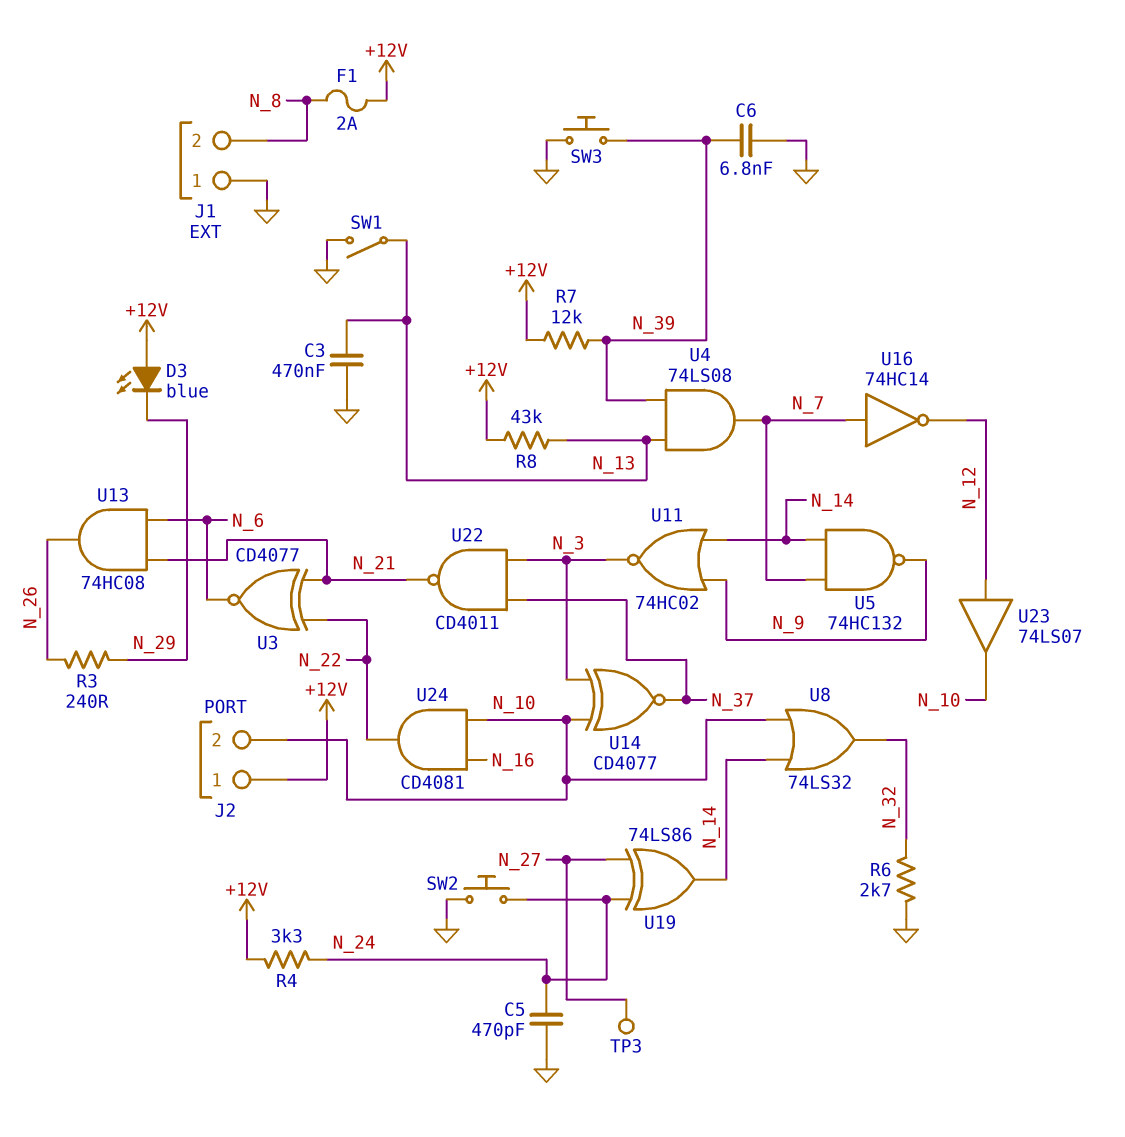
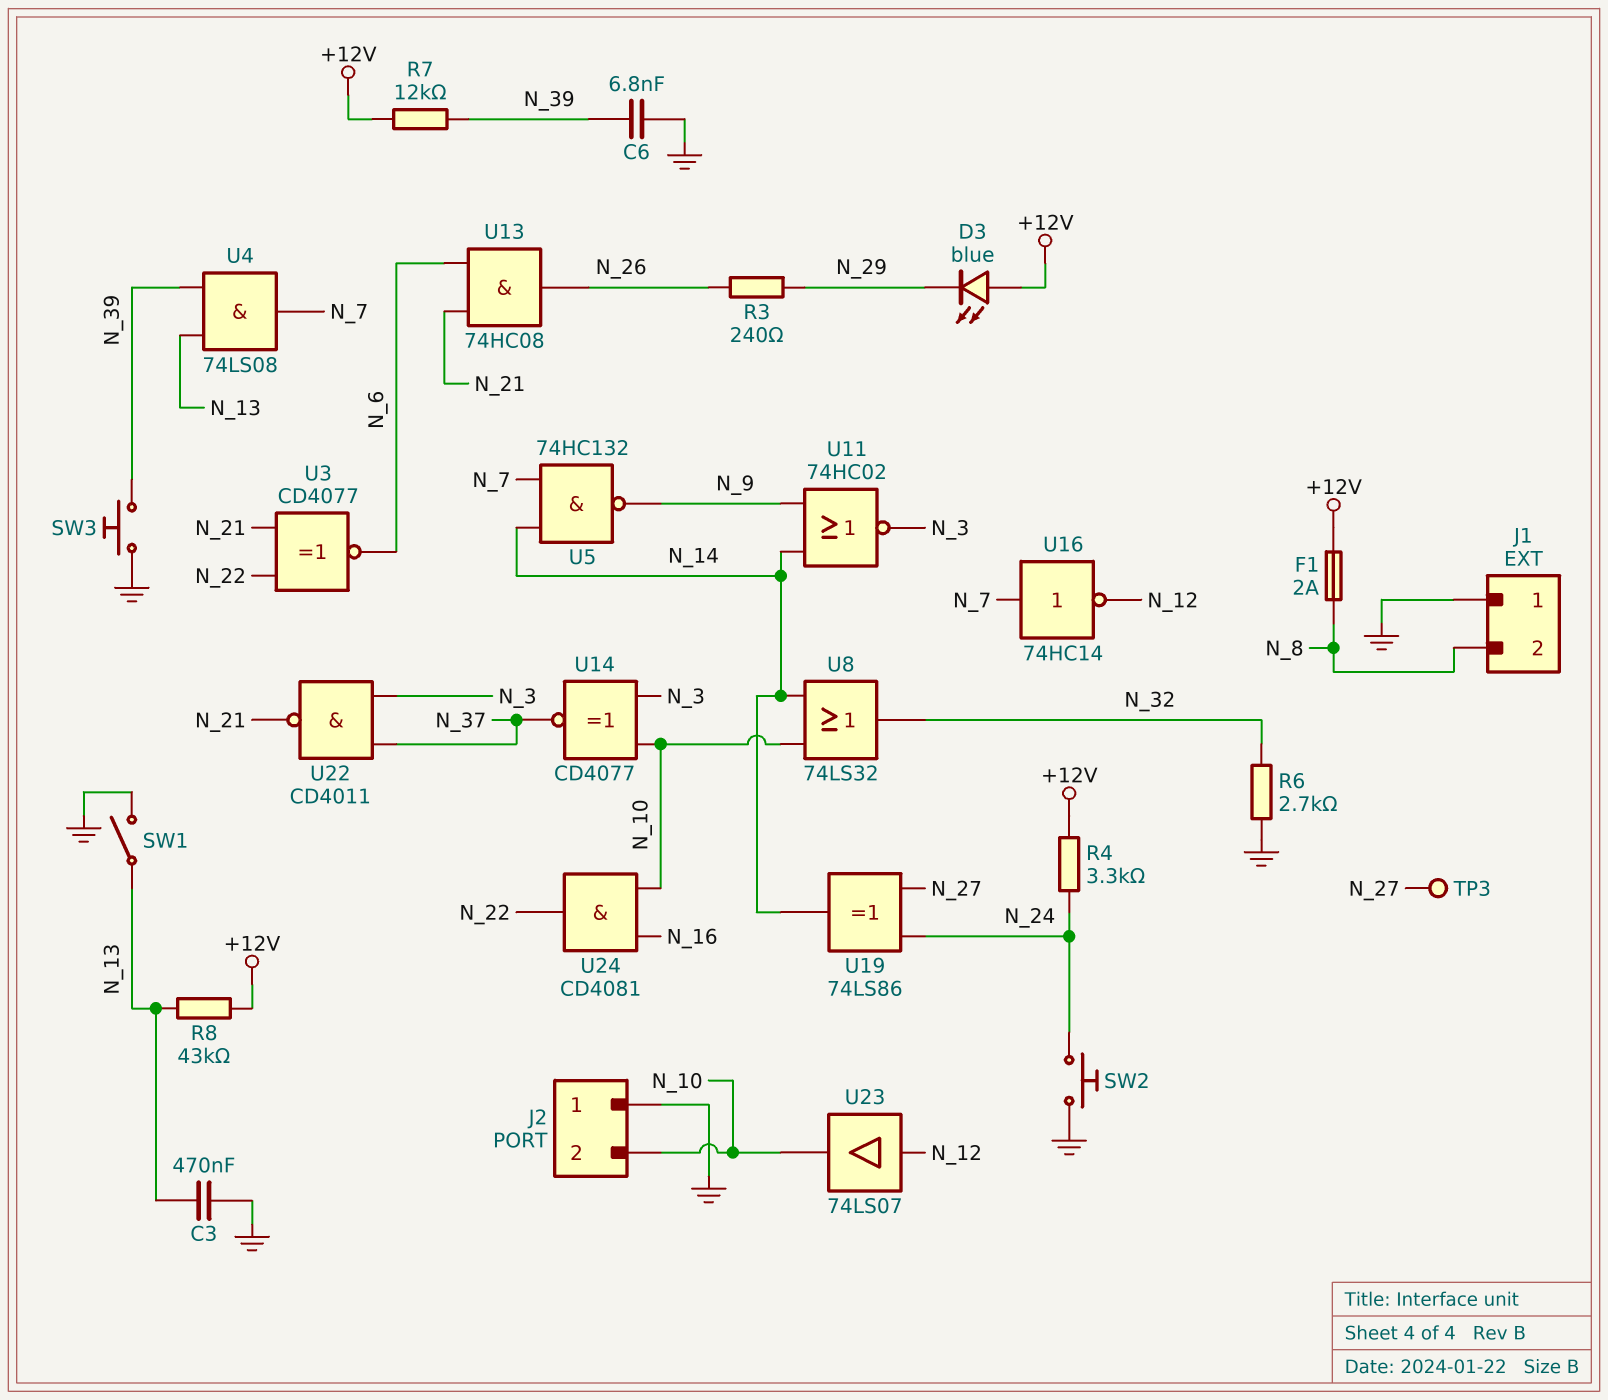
C5: 470pF (GND, N_24) -> none
J2 pin 1: +12V -> GND

